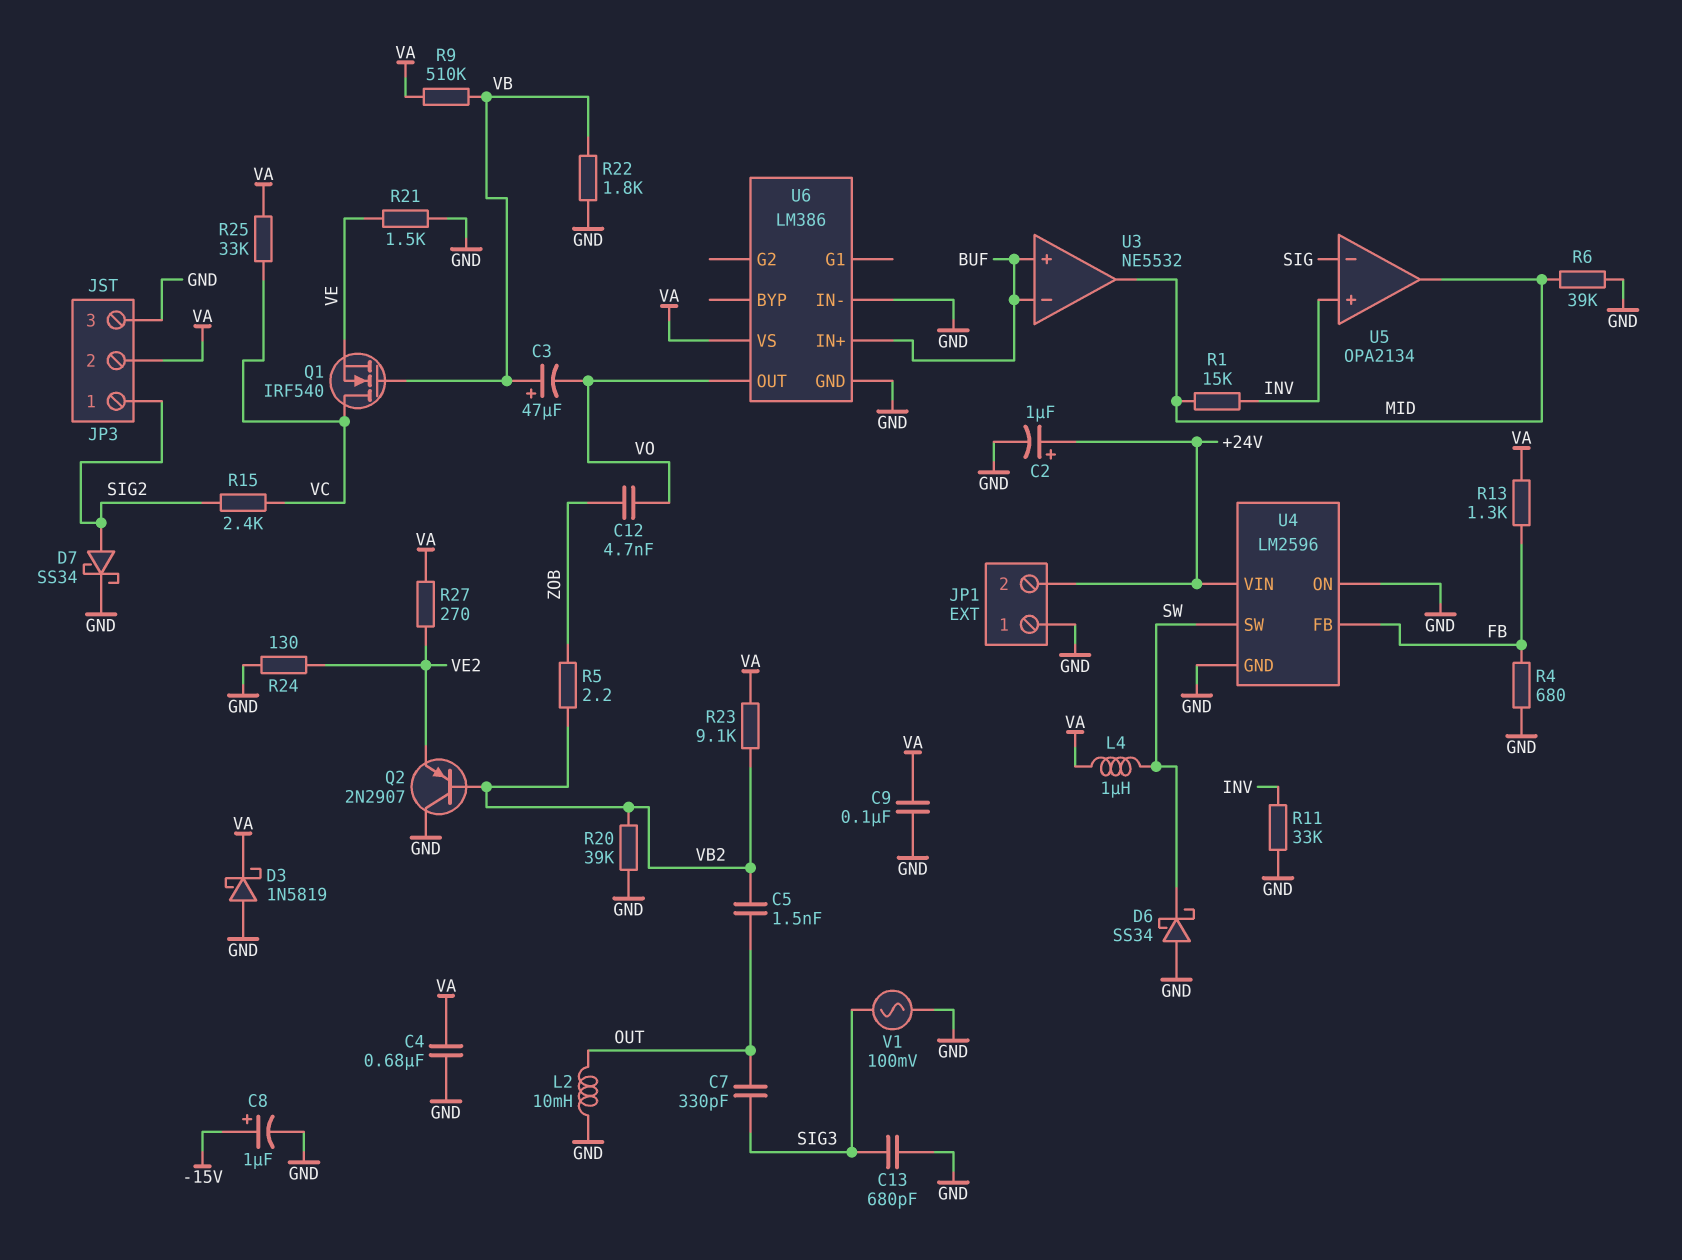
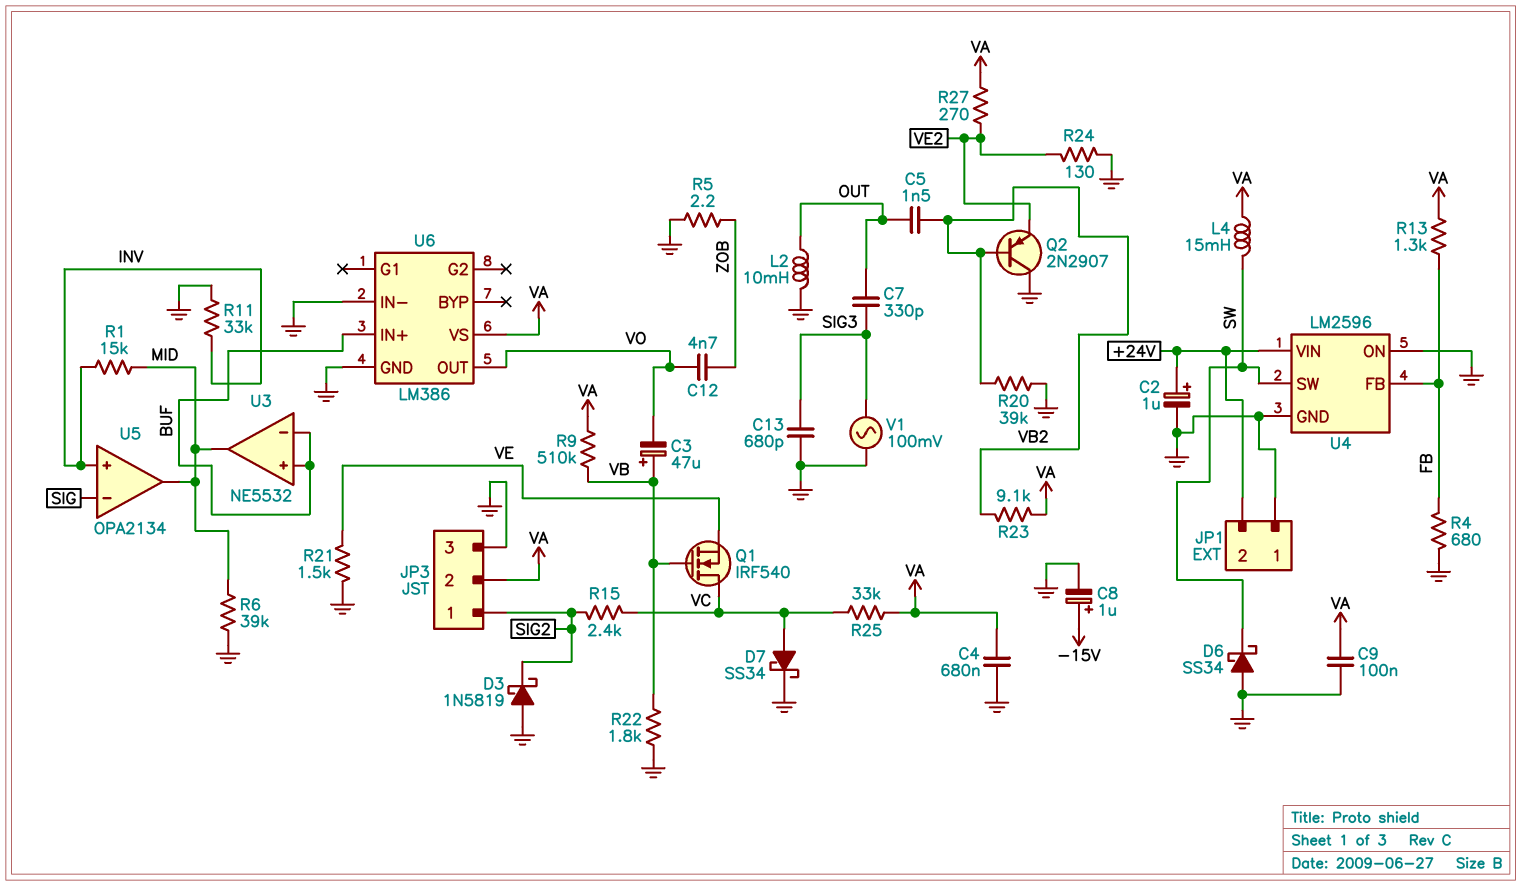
D3: schottky 1N5819 (A GND, K VA) -> schottky 1N5819 (A GND, K SIG2)
D7: schottky SS34 (A SIG2, K GND) -> schottky SS34 (A VC, K GND)
L4: 1uH (SW, VA) -> 15mH (SW, VA)
R5: 2.2 (VB2, ZOB) -> 2.2 (GND, ZOB)

